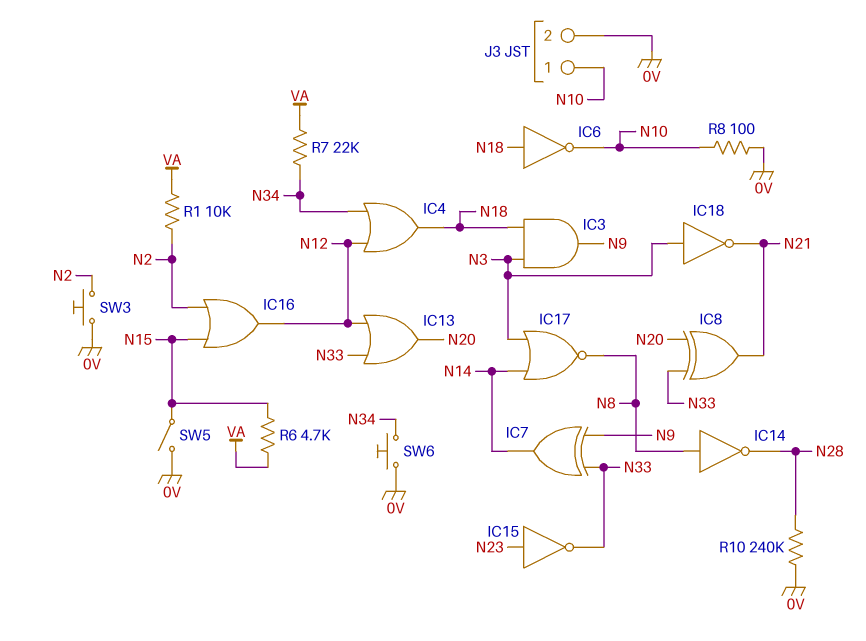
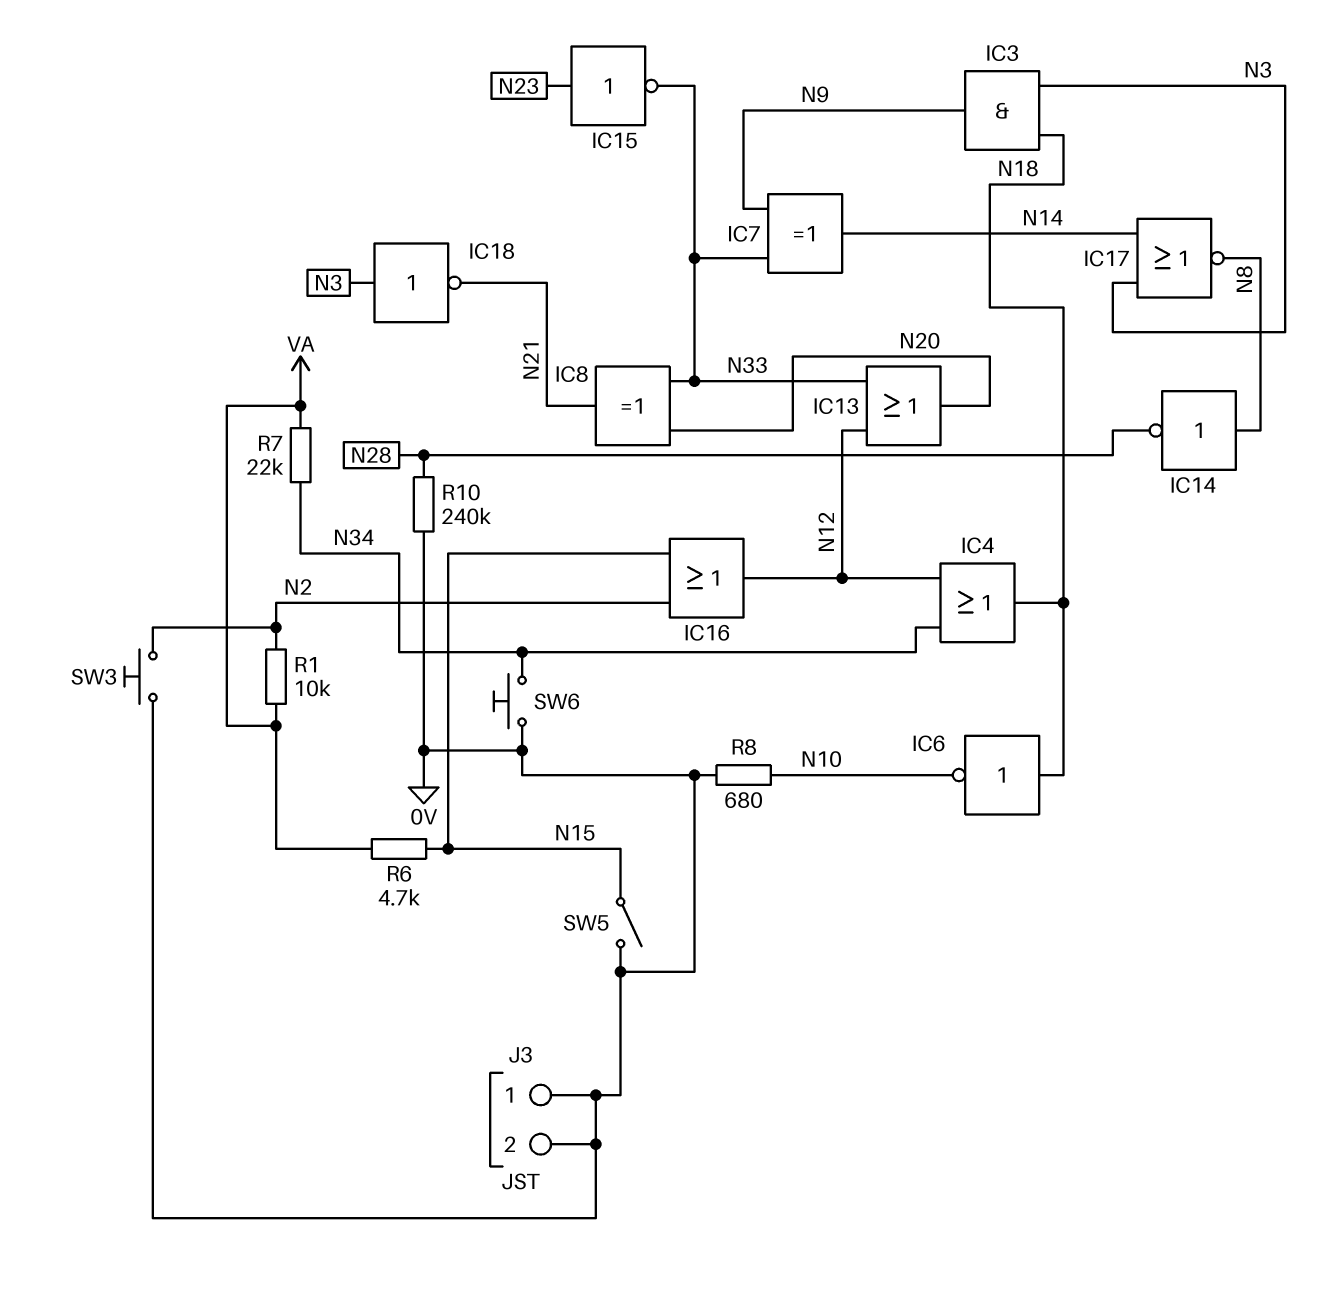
J3 pin 1: N10 -> 0V
R8: 100 (0V, N10) -> 680 (0V, N10)

